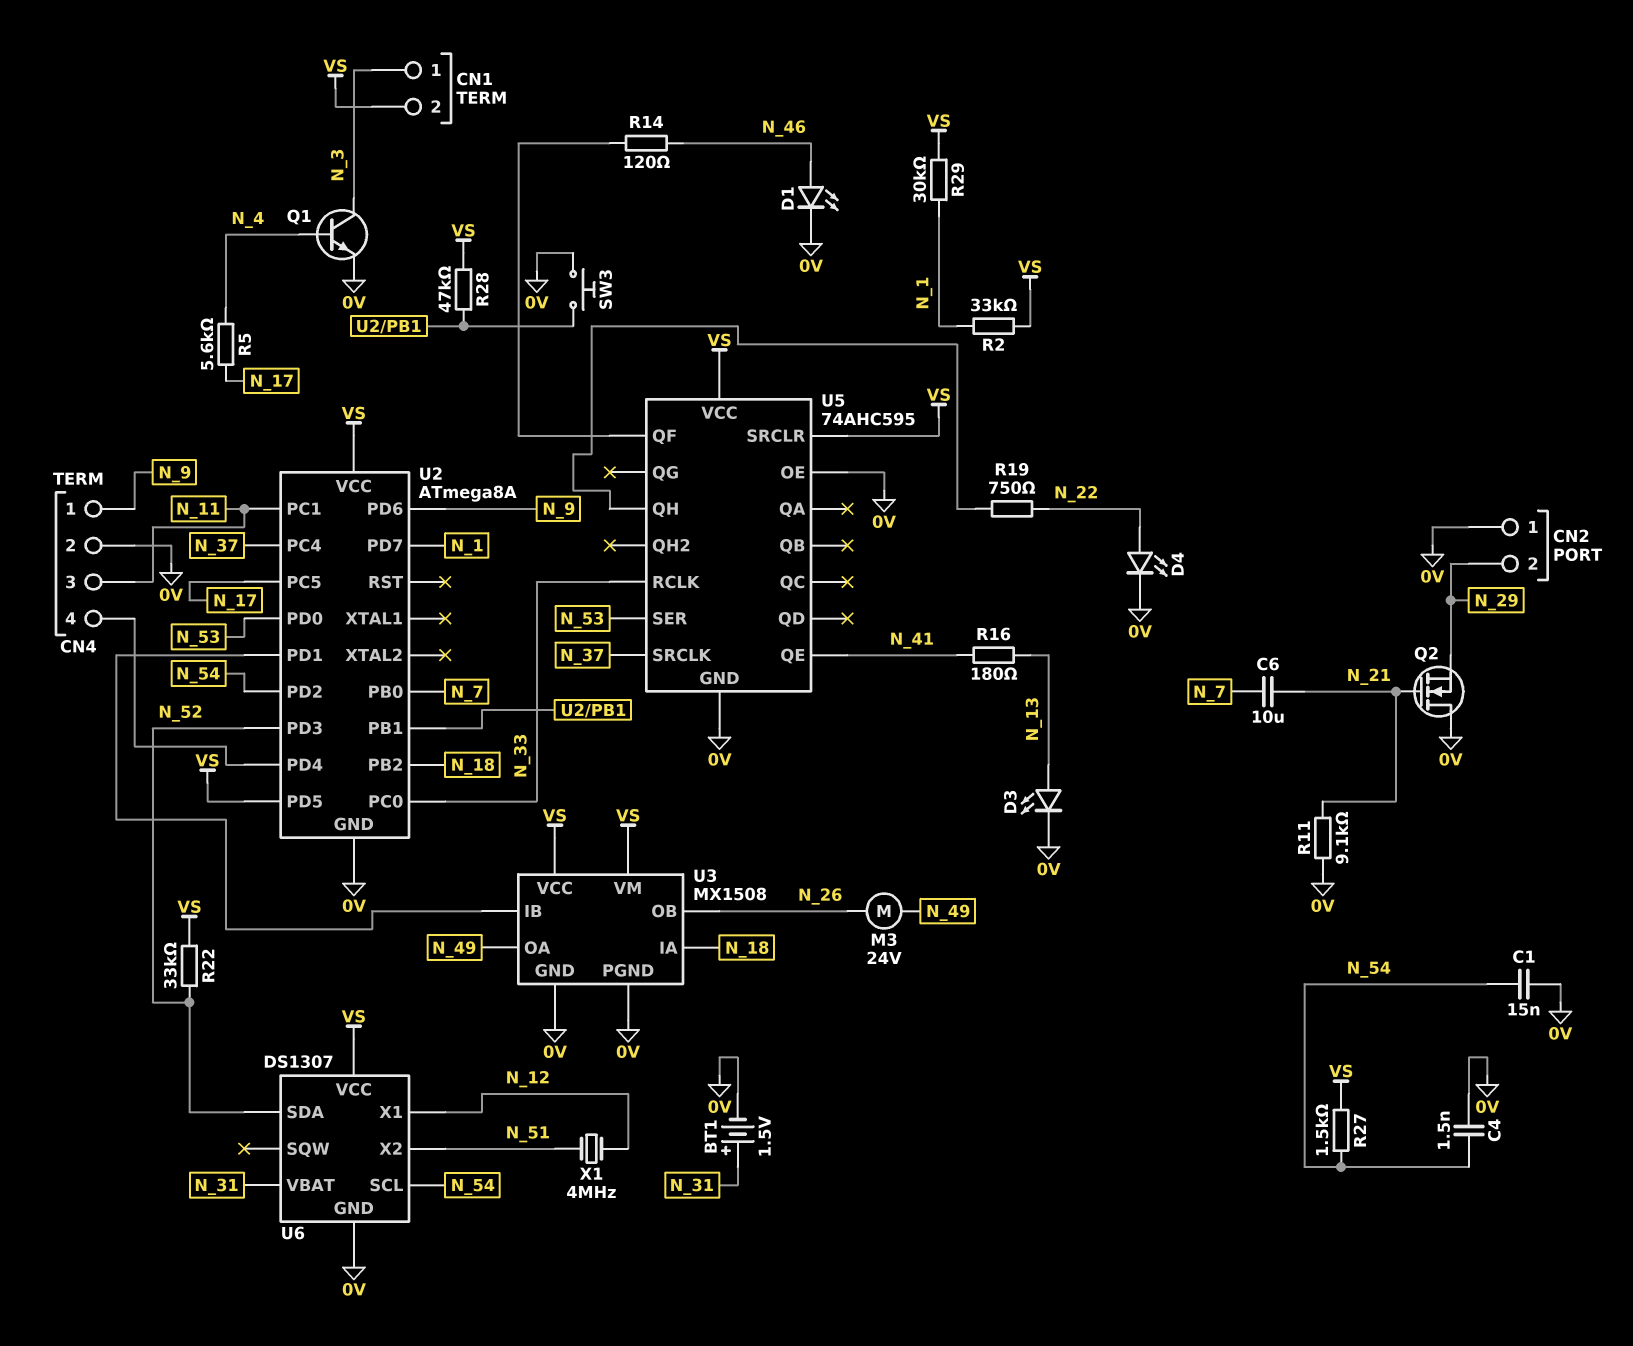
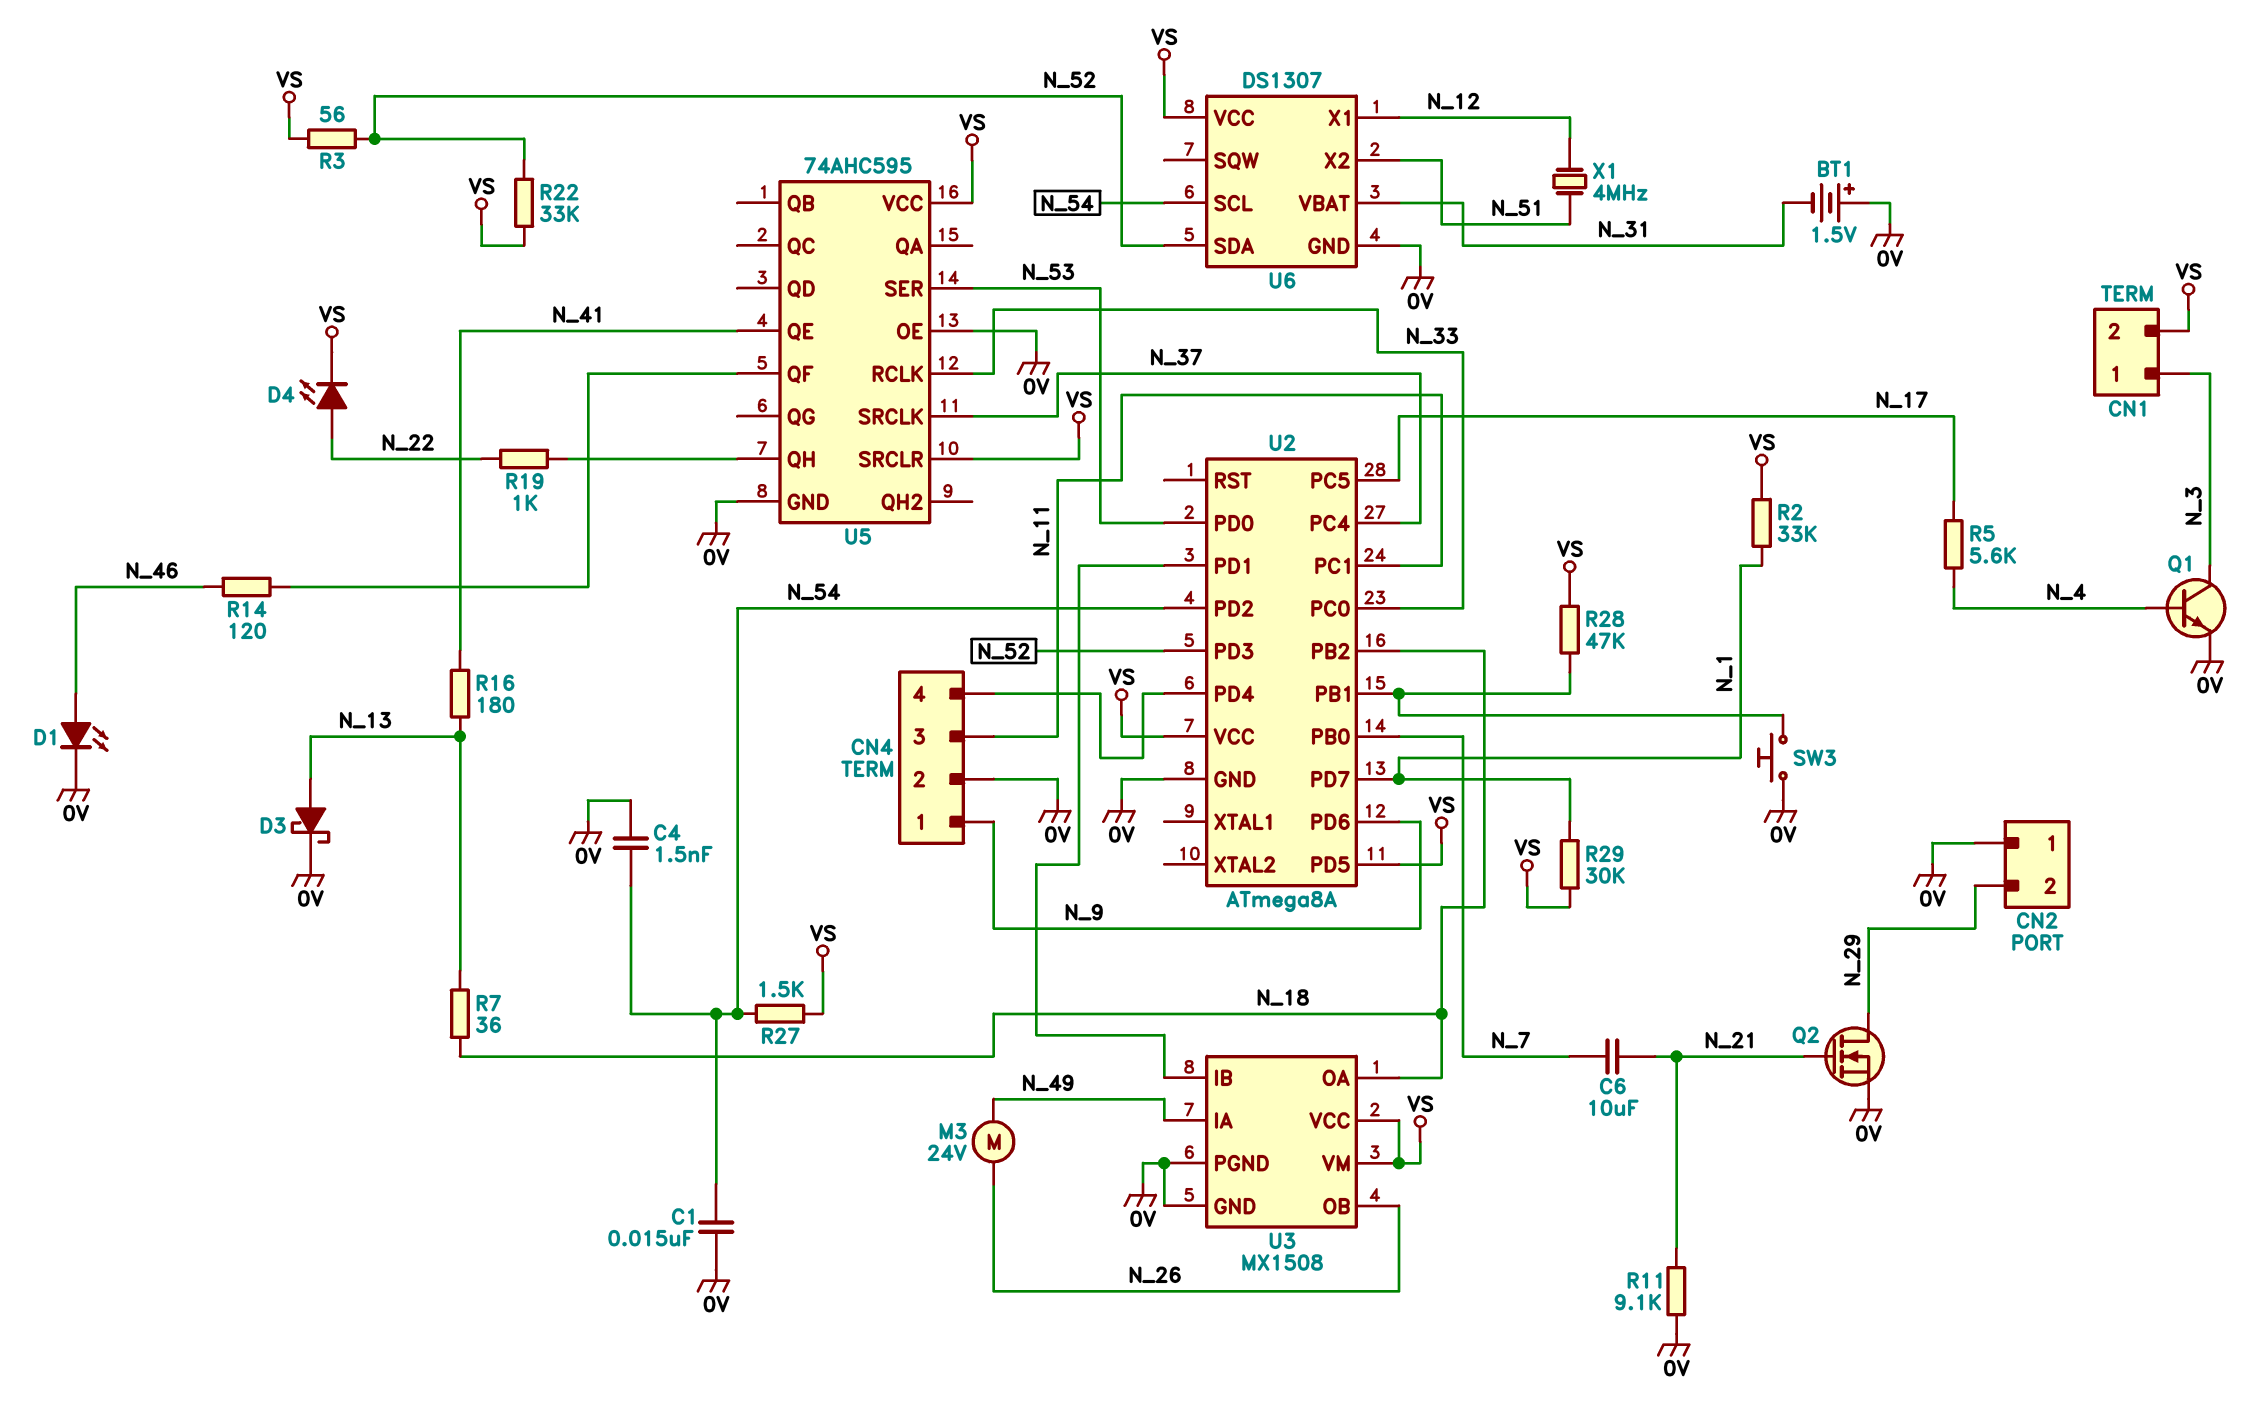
BT1: 1.5V (plus N_31, minus 0V) -> 1.5V (plus 0V, minus N_31)
D3: LED (A N_13, K 0V) -> schottky (A N_13, K 0V)
D4: LED (A N_22, K 0V) -> LED (A N_22, K VS)
Q2: NMOS (G N_21, D 0V, S N_29) -> NMOS (G N_21, D N_29, S 0V)
R3: none -> 56 (N_52, VS)
R7: none -> 36 (N_13, N_18)
R19: 750 (N_22, U5/QH) -> 1k (N_22, U5/QH)
U3 pin IA: N_18 -> N_49
U3 pin OA: N_49 -> N_18

